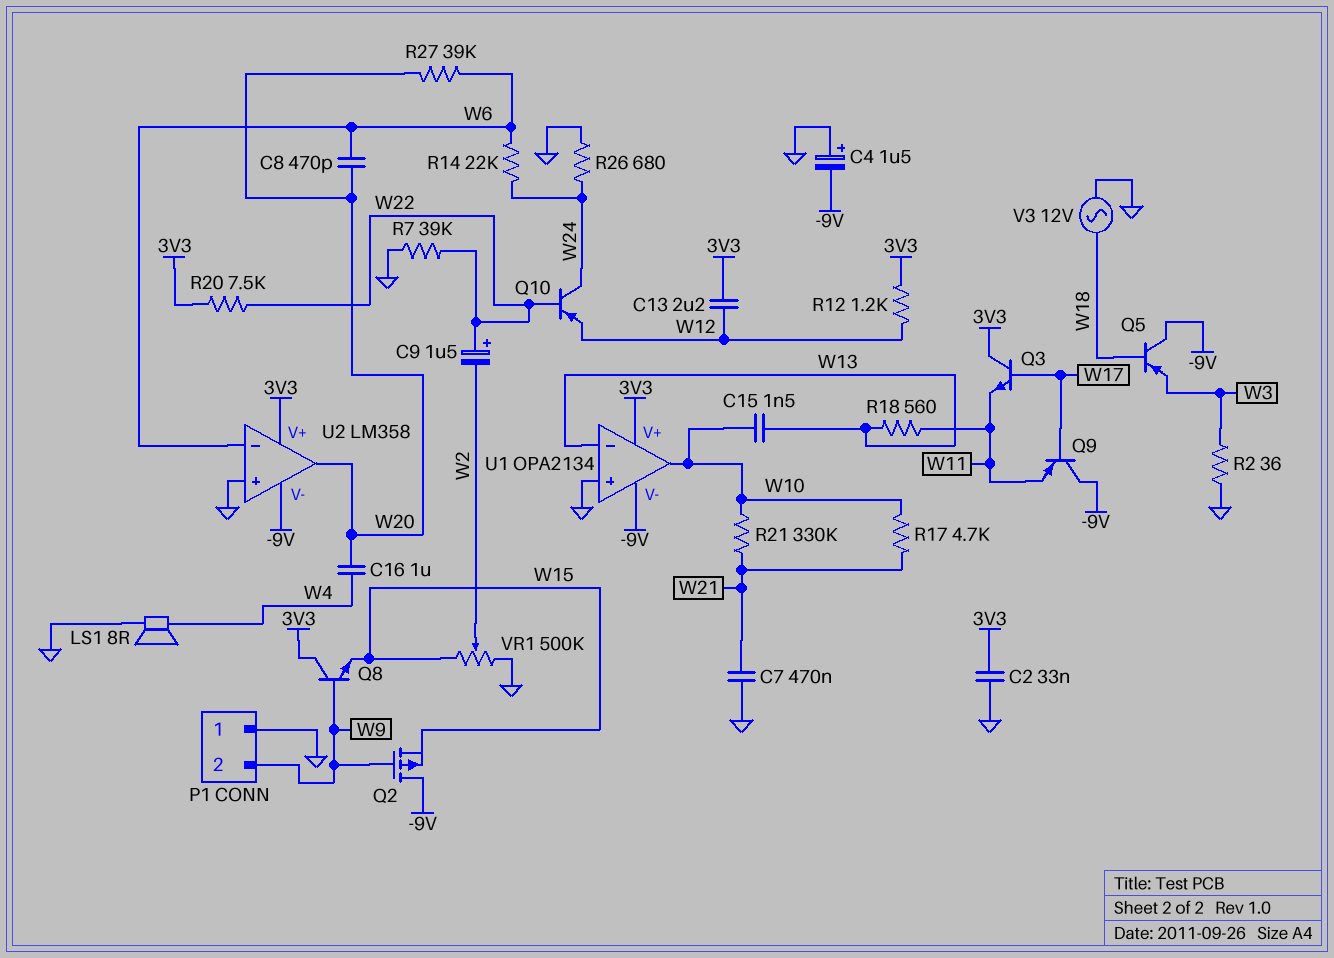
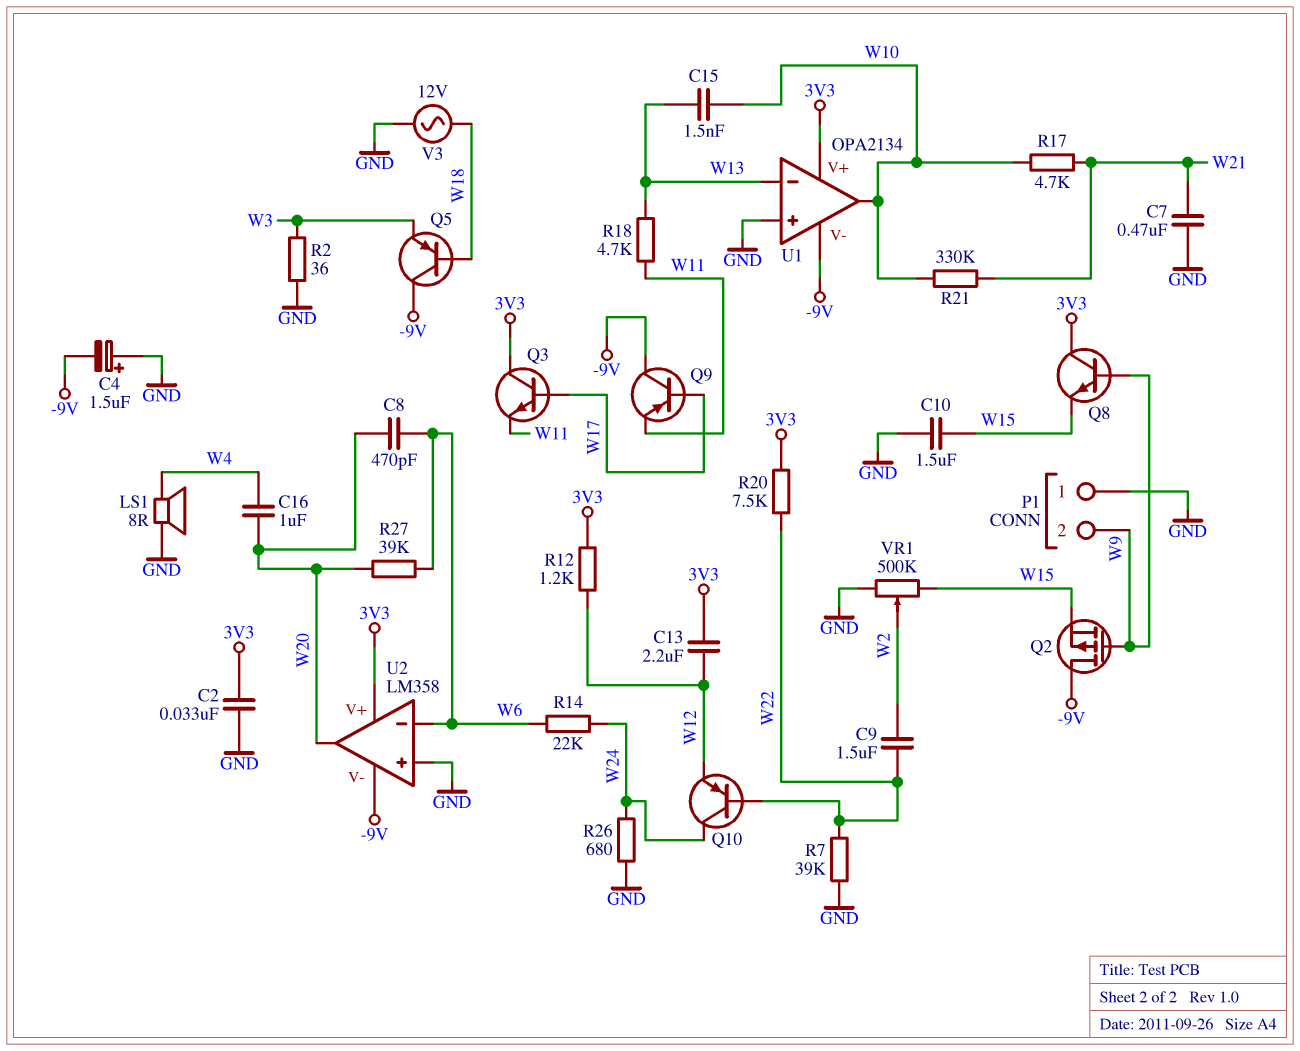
C9: 1.5uF (plus W22, minus W2) -> 1.5uF (W2, W22)
C10: none -> 1.5uF (GND, W15)
R18: 560 (W11, W13) -> 4.7k (W11, W13)

